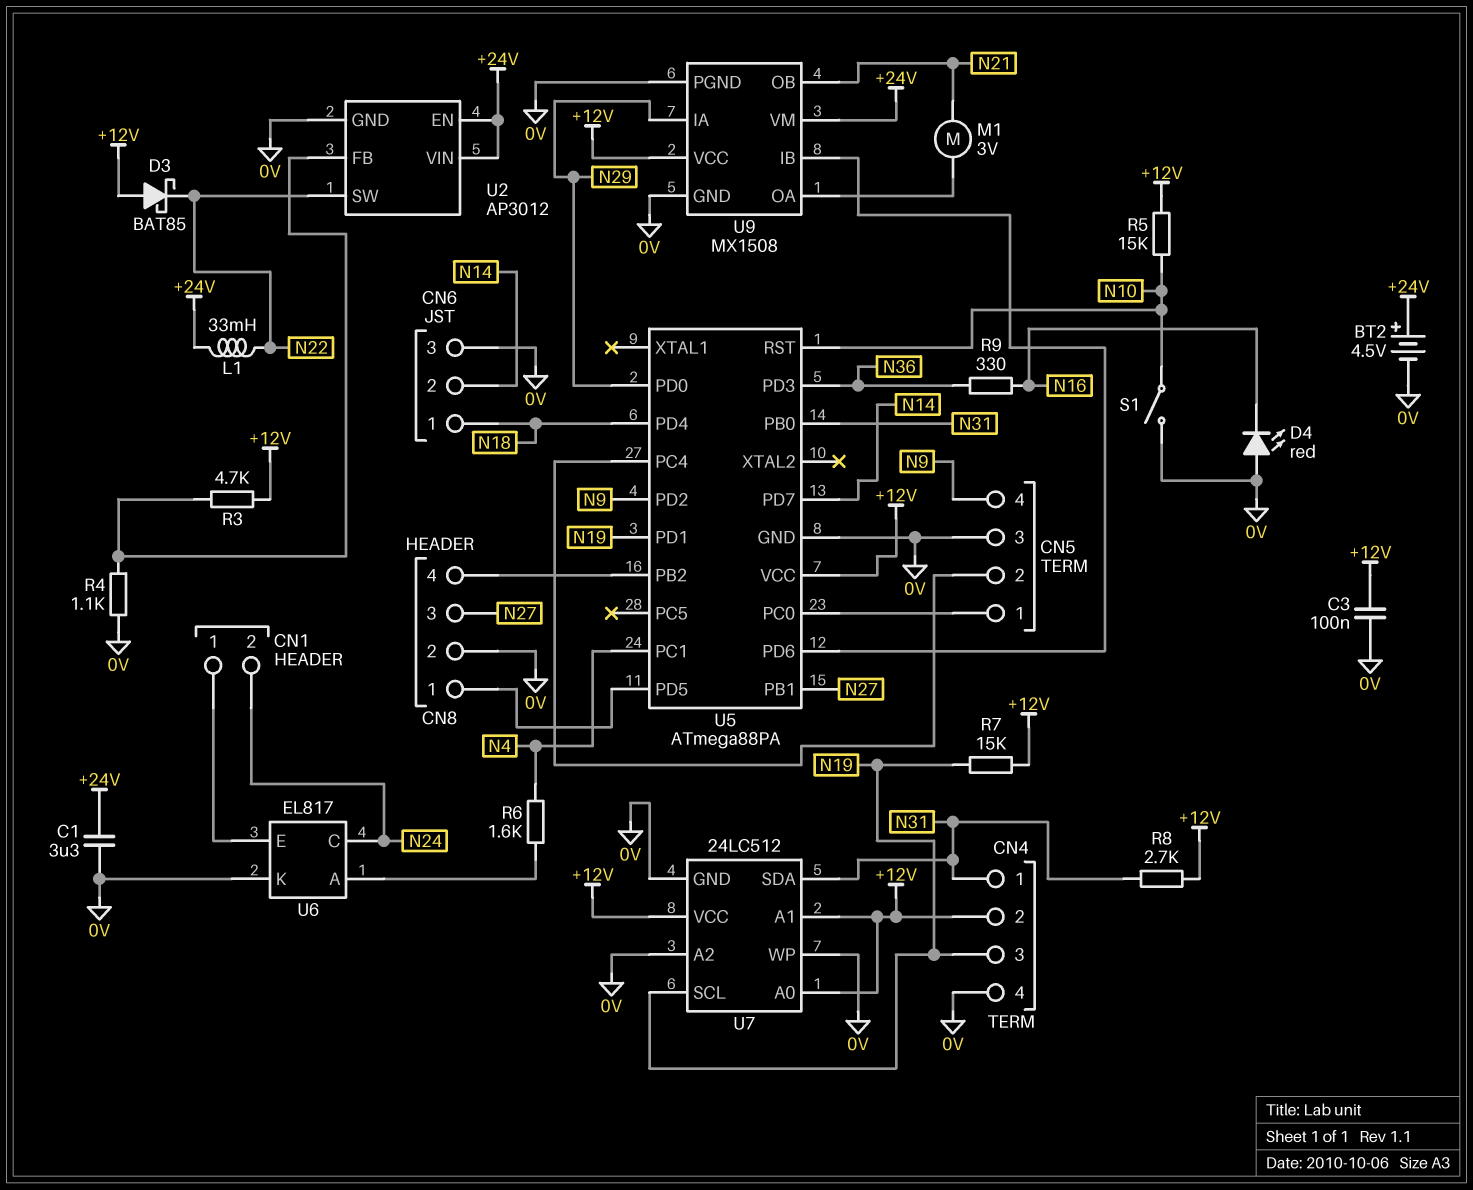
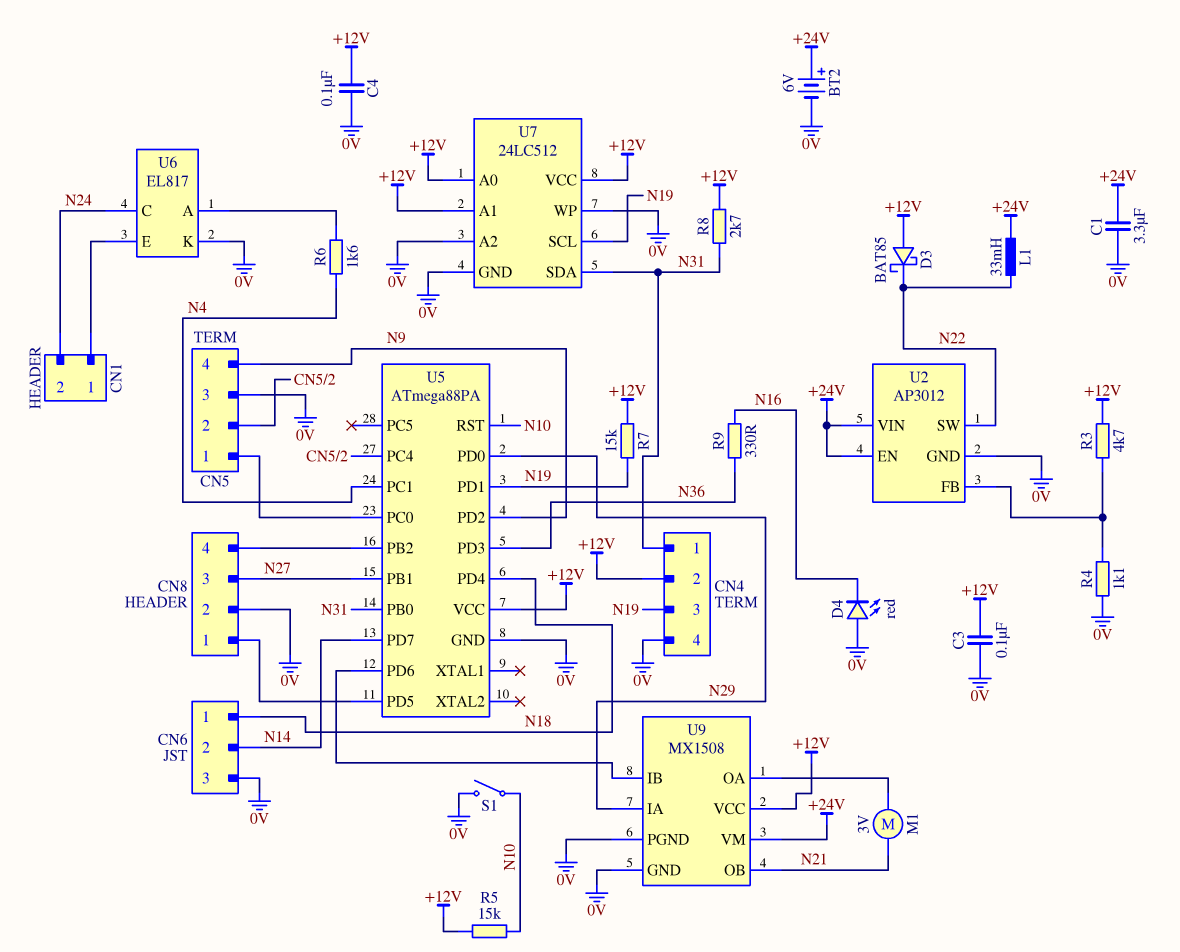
BT2: 4.5V (plus +24V, minus 0V) -> 6V (plus +24V, minus 0V)
C4: none -> 100nF (+12V, 0V)

